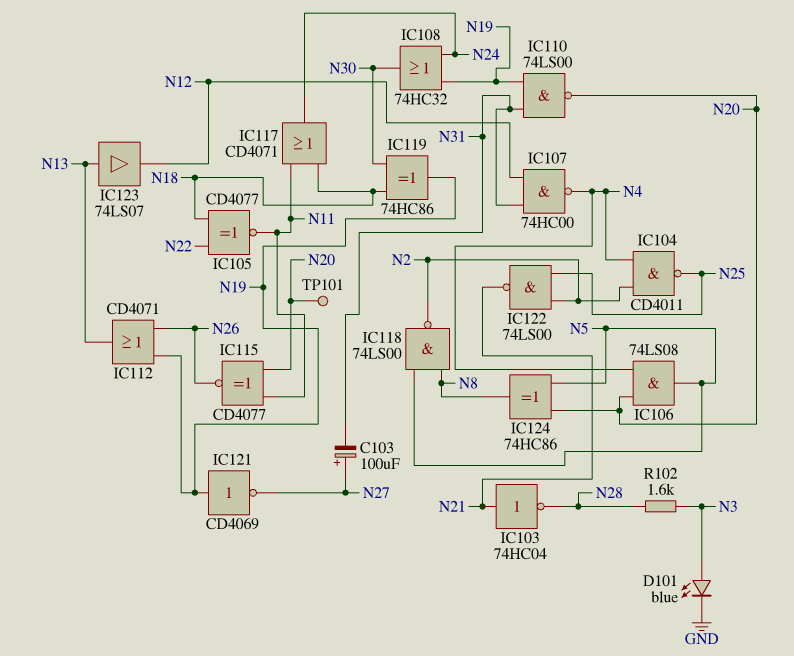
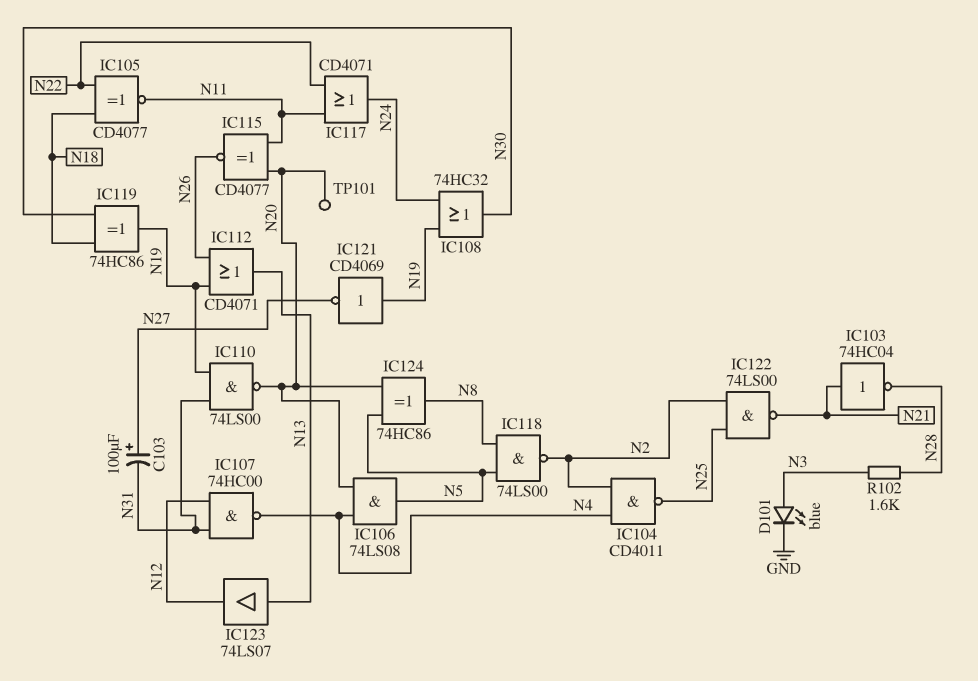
IC117: OR CD4071 (in N11, in N18, out N24) -> OR CD4071 (in N11, in N22, out N24)

